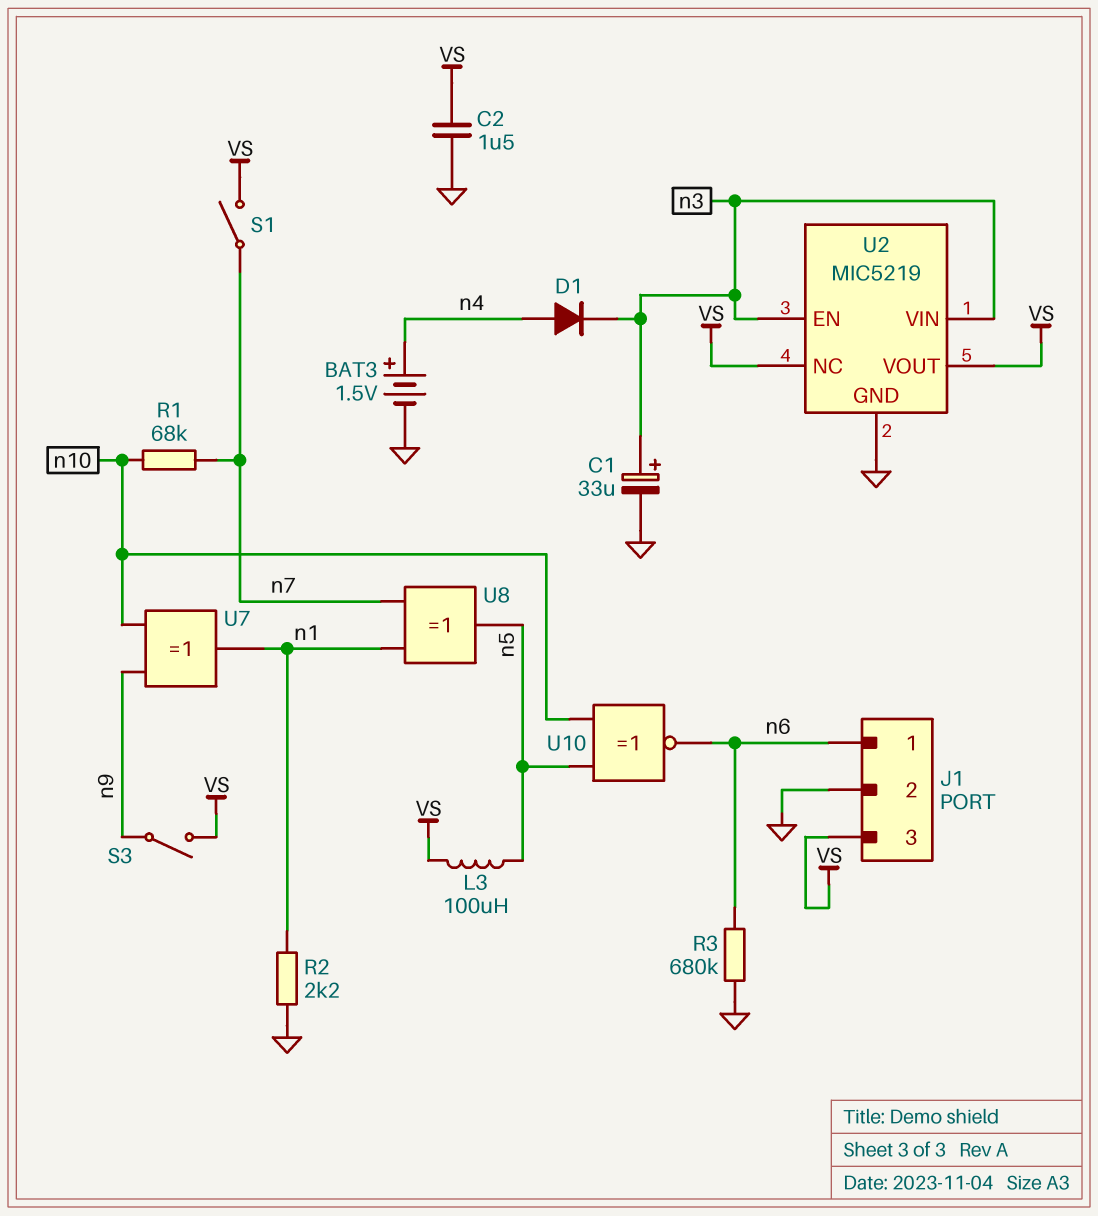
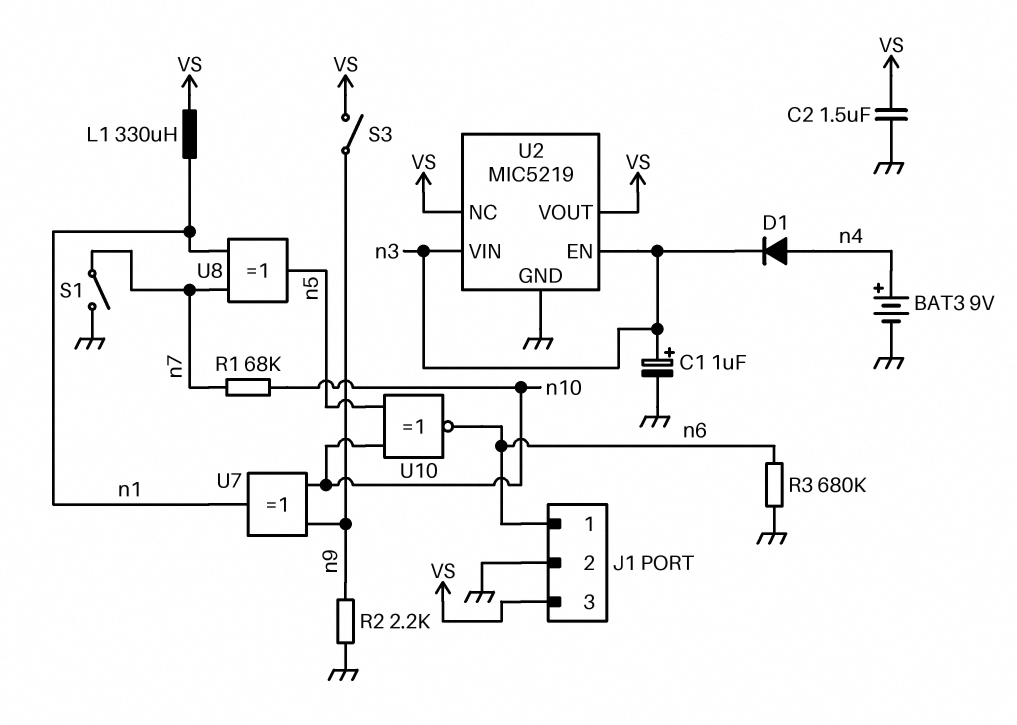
BAT3: 1.5V (plus n4, minus GND) -> 9V (plus n4, minus GND)
C1: 33uF (plus n3, minus GND) -> 1uF (plus n3, minus GND)
L1: none -> 330uH (VS, n1)
L3: 100uH (VS, n5) -> none
R2: 2.2k (GND, n1) -> 2.2k (GND, n9)
S1: switch (VS, n7) -> switch (GND, n7)

